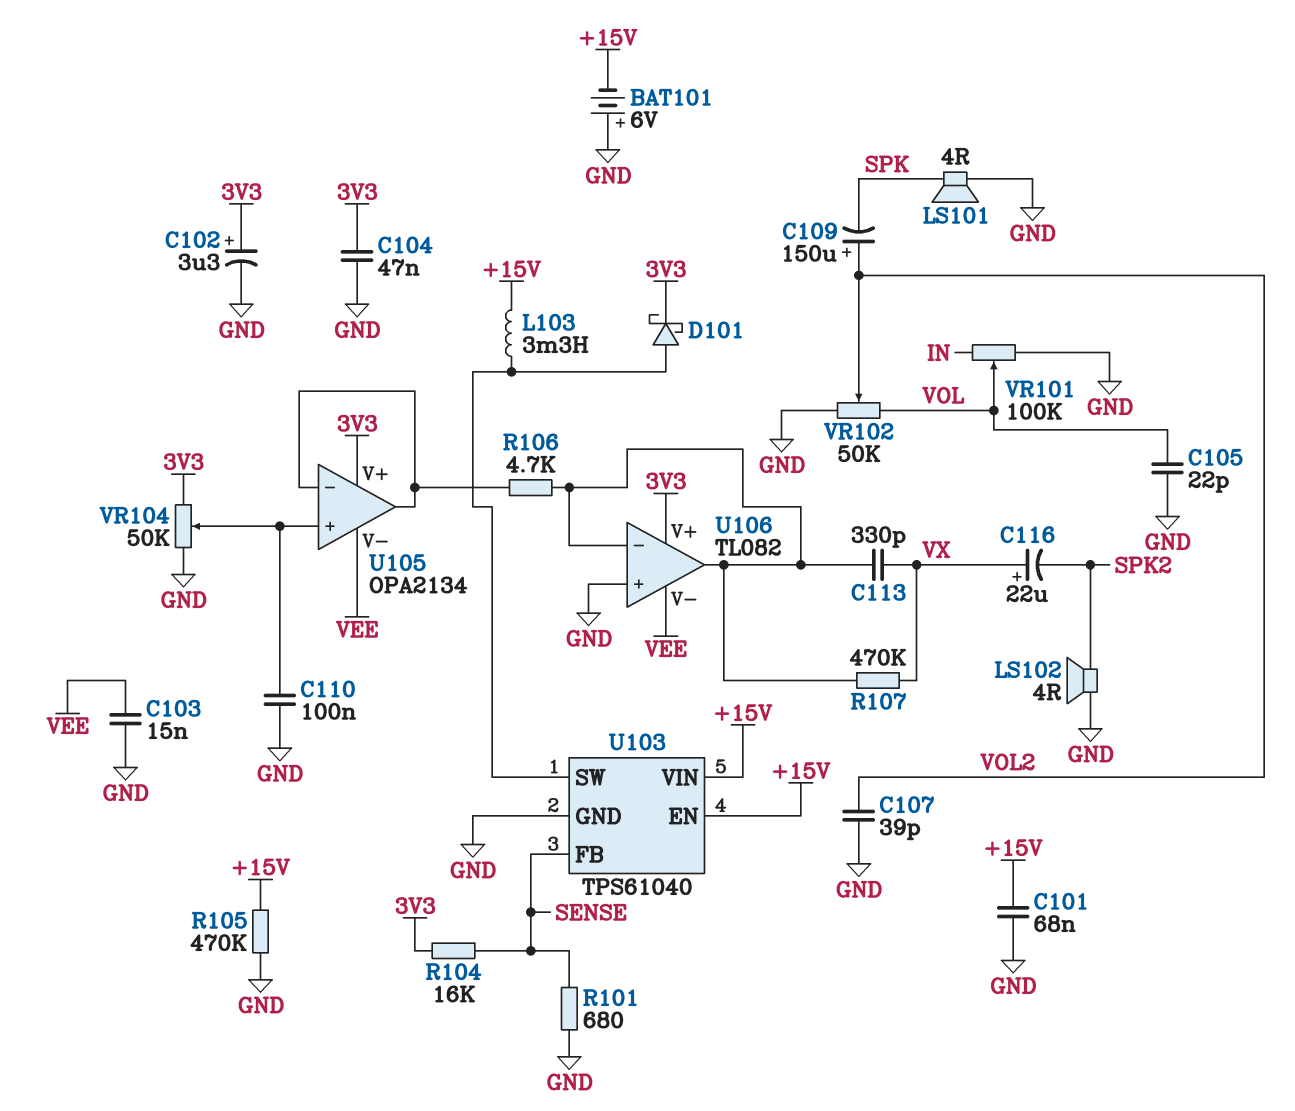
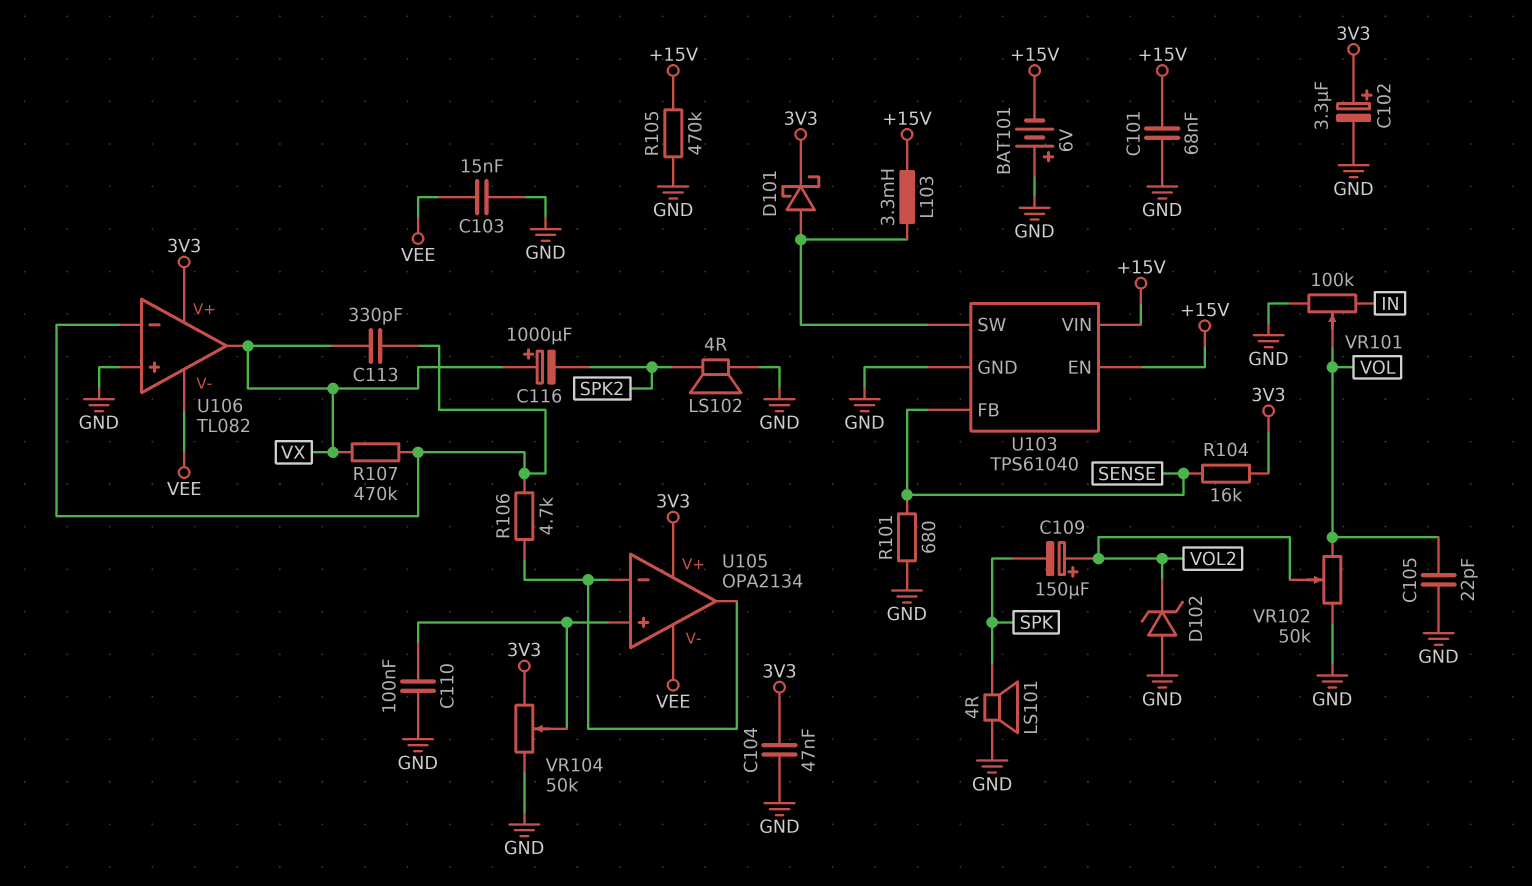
C107: 39pF (GND, VOL2) -> none
C116: 22uF (plus VX, minus SPK2) -> 1000uF (plus VX, minus SPK2)
D102: none -> zener (A GND, K VOL2)
U106 pin out: U106/in- -> VX

